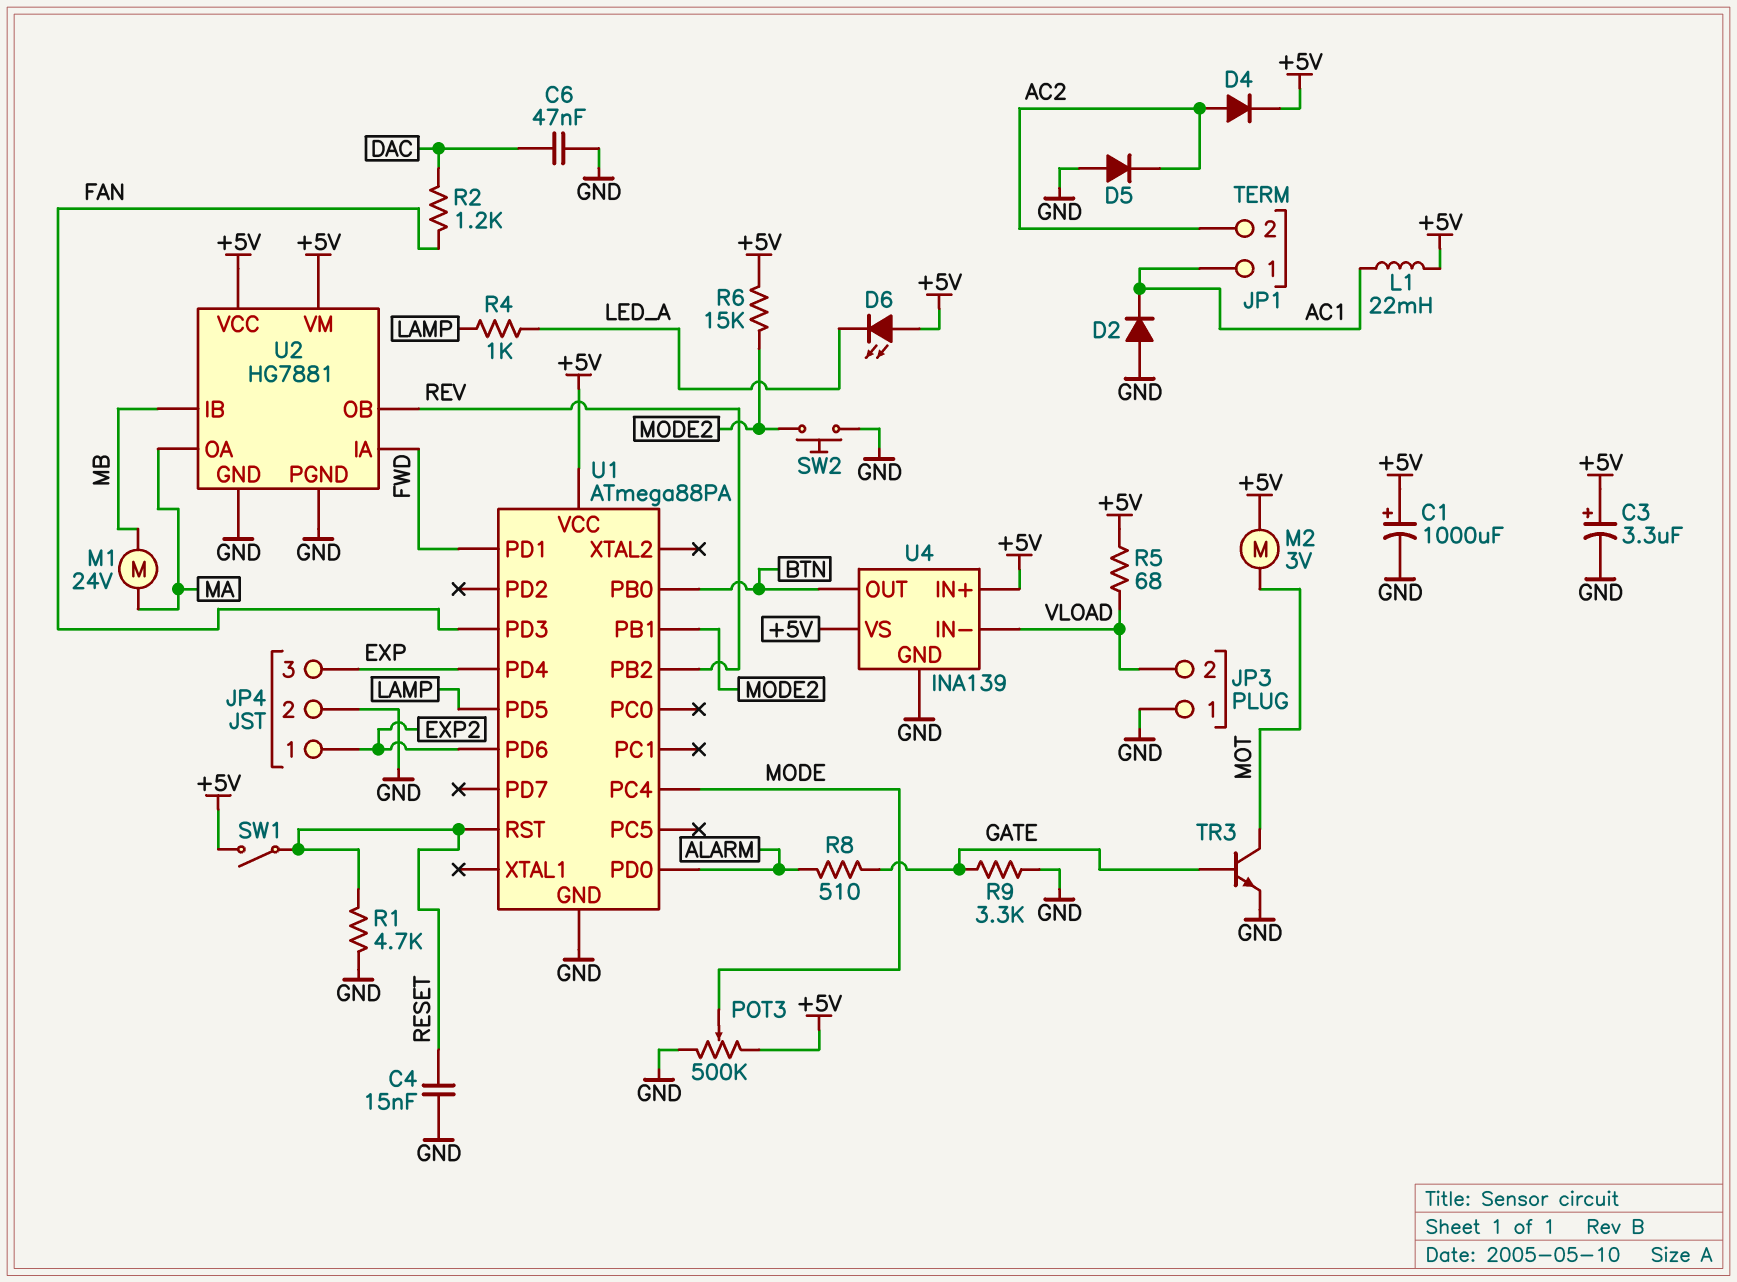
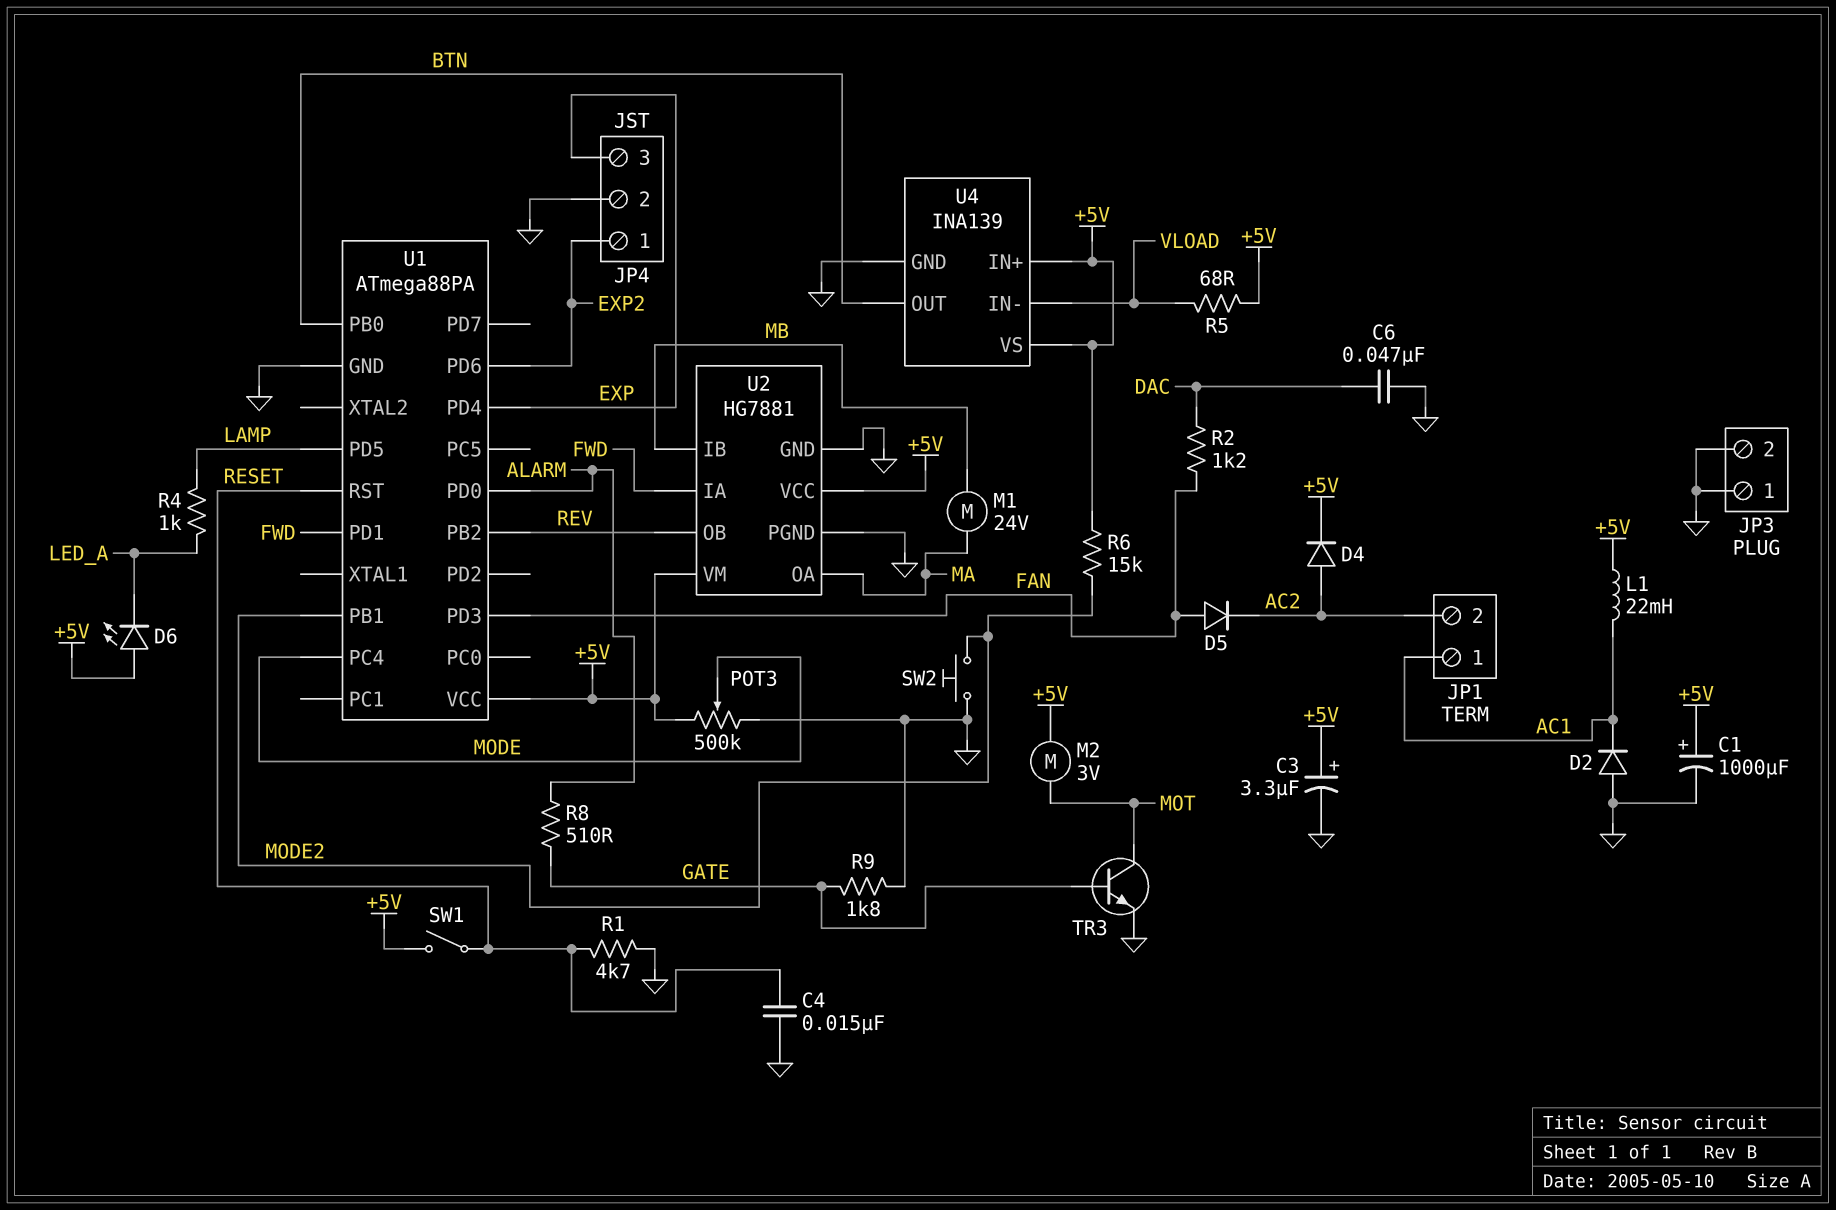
D5: diode (A GND, K AC2) -> diode (A FAN, K AC2)
JP3 pin 2: VLOAD -> GND
R9: 3.3k (GATE, GND) -> 1.8k (GATE, GND)

